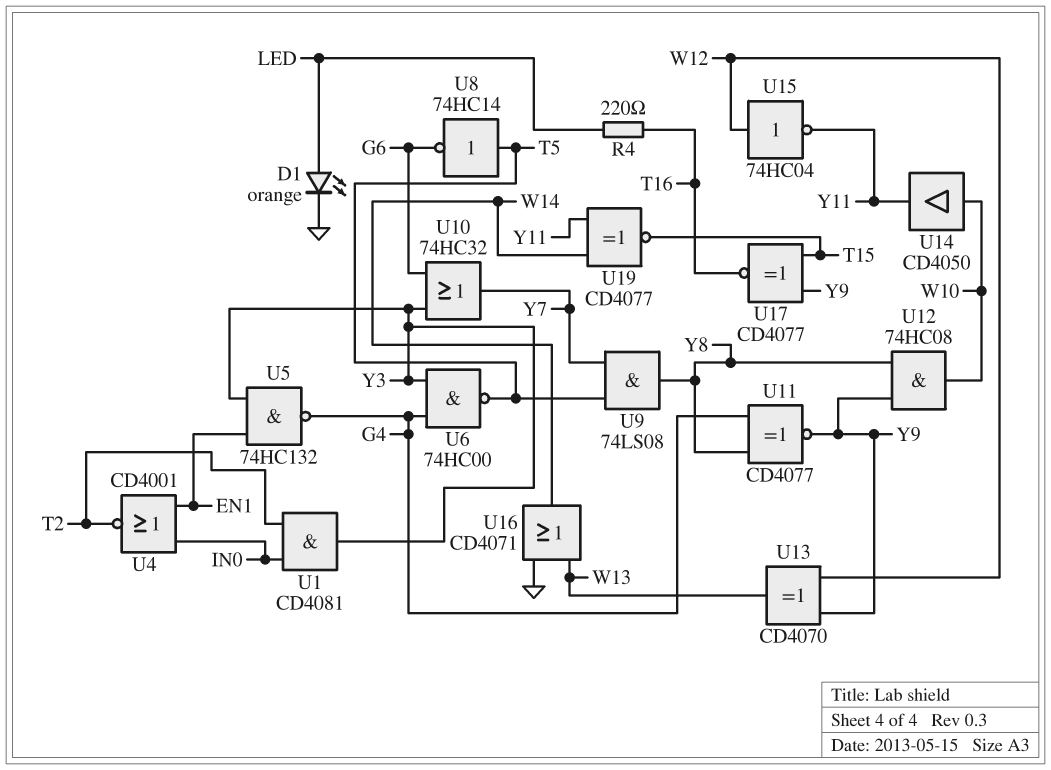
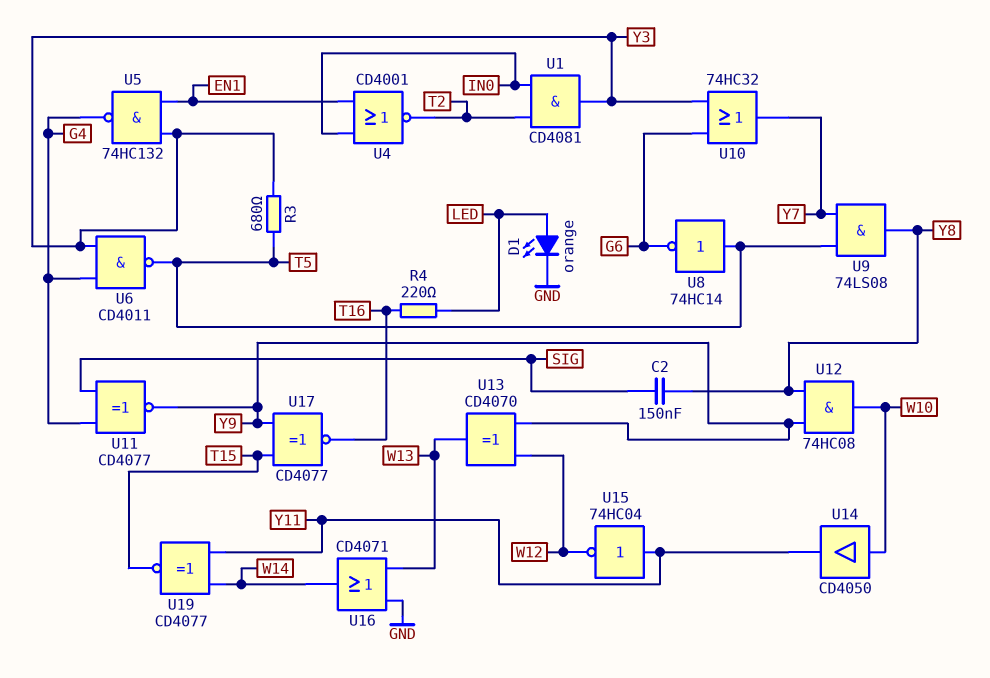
C2: none -> 150nF (SIG, Y8)
R3: none -> 680 (T5, Y3)
U6: NAND 74HC00 (in G4, in Y3, out T5) -> NAND CD4011 (in G4, in Y3, out T5)
U11: XNOR CD4077 (in G4, in Y8, out Y9) -> XNOR CD4077 (in G4, in SIG, out Y9)
U15: NOT 74HC04 (in W12, out Y11) -> NOT 74HC04 (in Y11, out W12)

